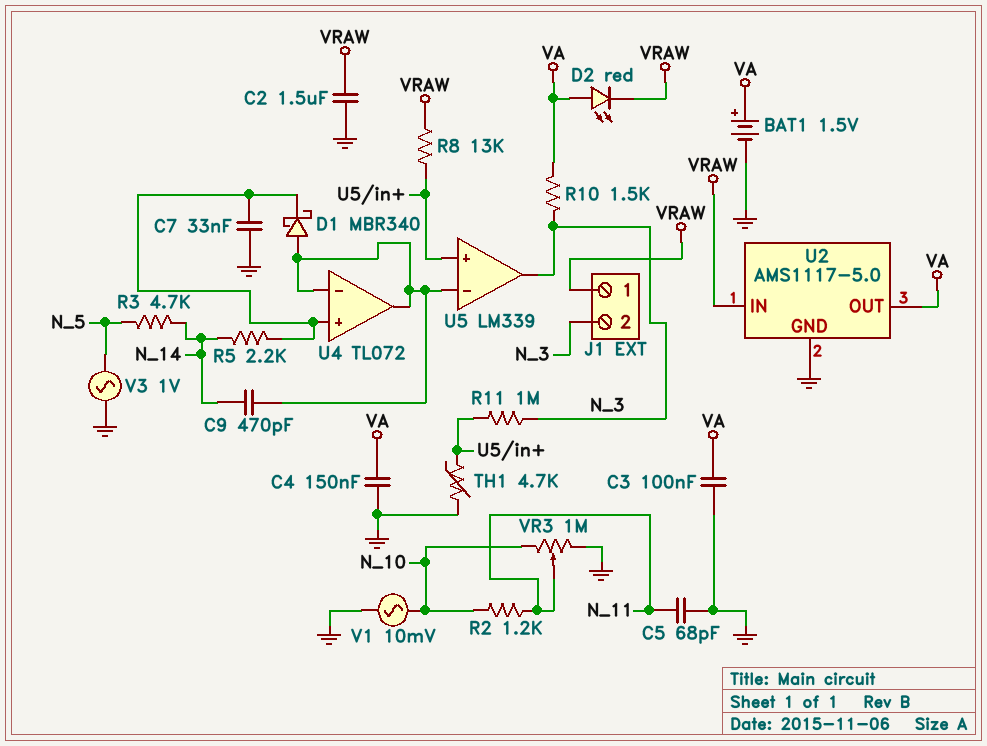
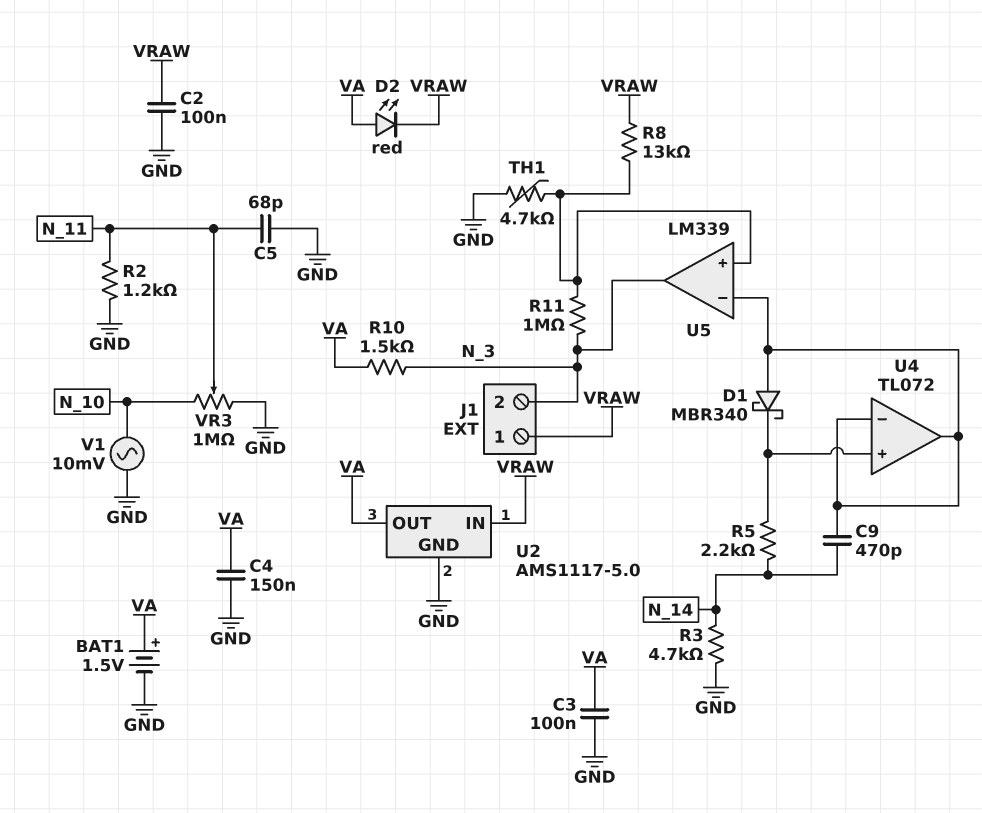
C2: 1.5uF (GND, VRAW) -> 100nF (GND, VRAW)
C7: 33nF (GND, U4/in+) -> none
R2: 1.2k (N_10, N_11) -> 1.2k (GND, N_11)
R3: 4.7k (N_5, N_14) -> 4.7k (GND, N_14)
V3: AC 1V (GND, N_5) -> none

